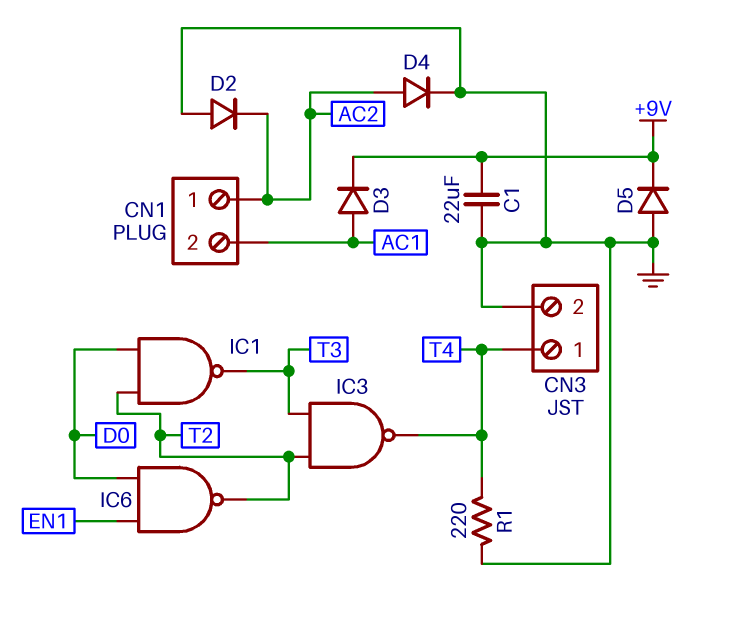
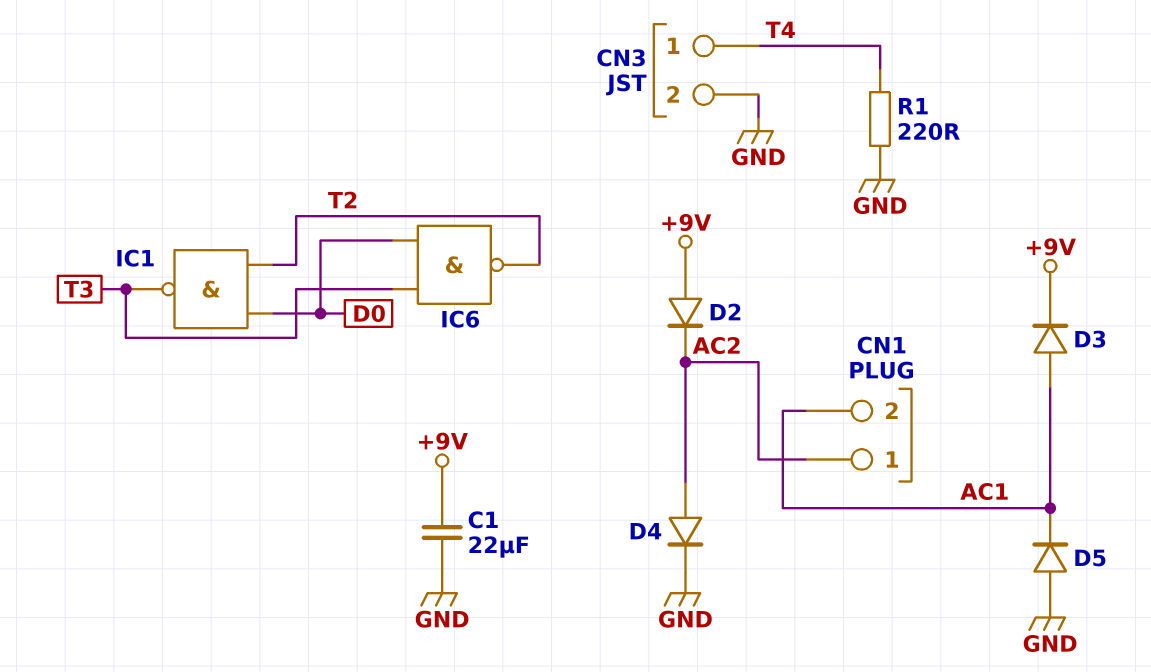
D2: diode (A GND, K AC2) -> diode (A +9V, K AC2)
D5: diode (A GND, K +9V) -> diode (A GND, K AC1)
IC3: NAND (in T2, in T3, out T4) -> none
IC6: NAND (in D0, in EN1, out T2) -> NAND (in D0, in T3, out T2)

